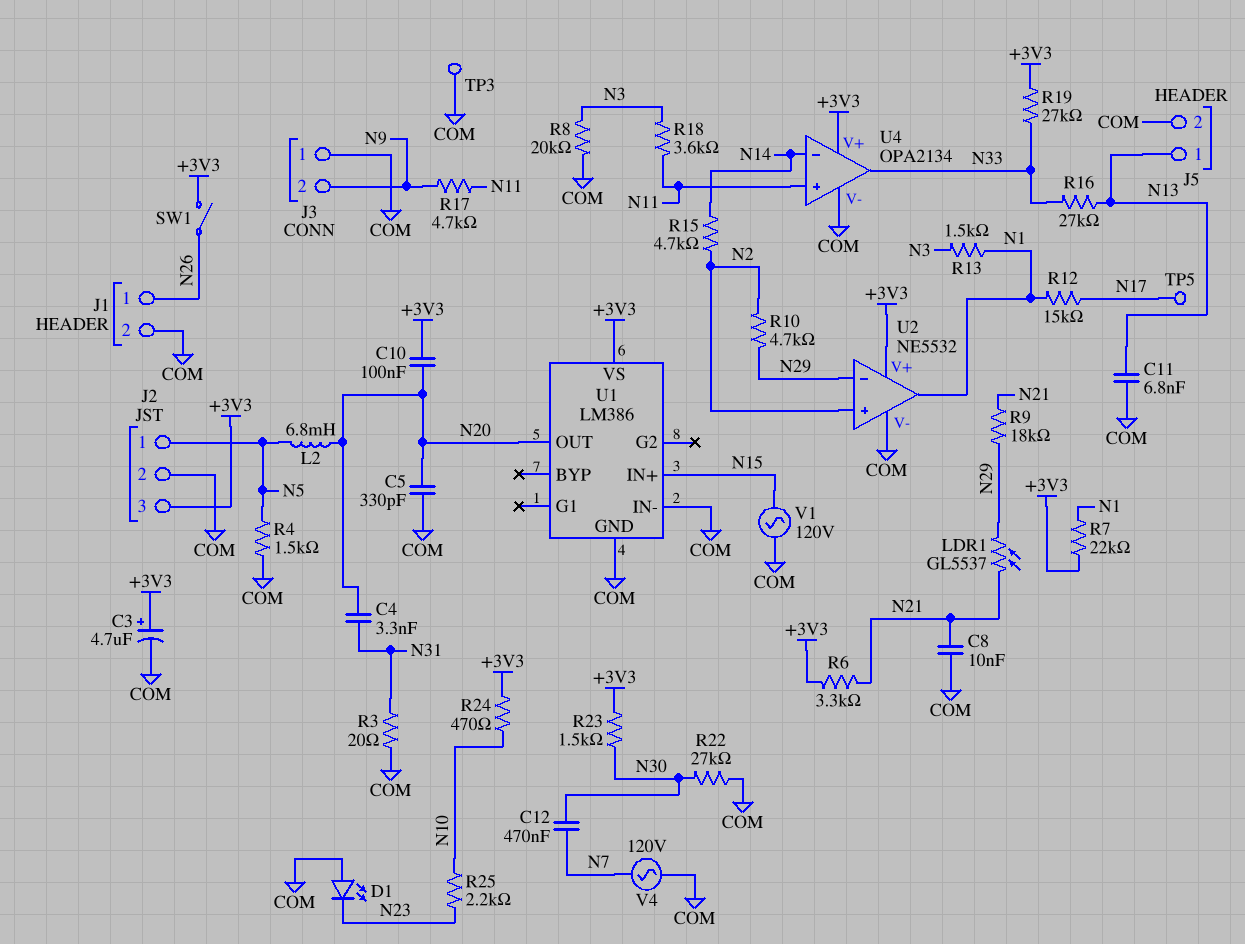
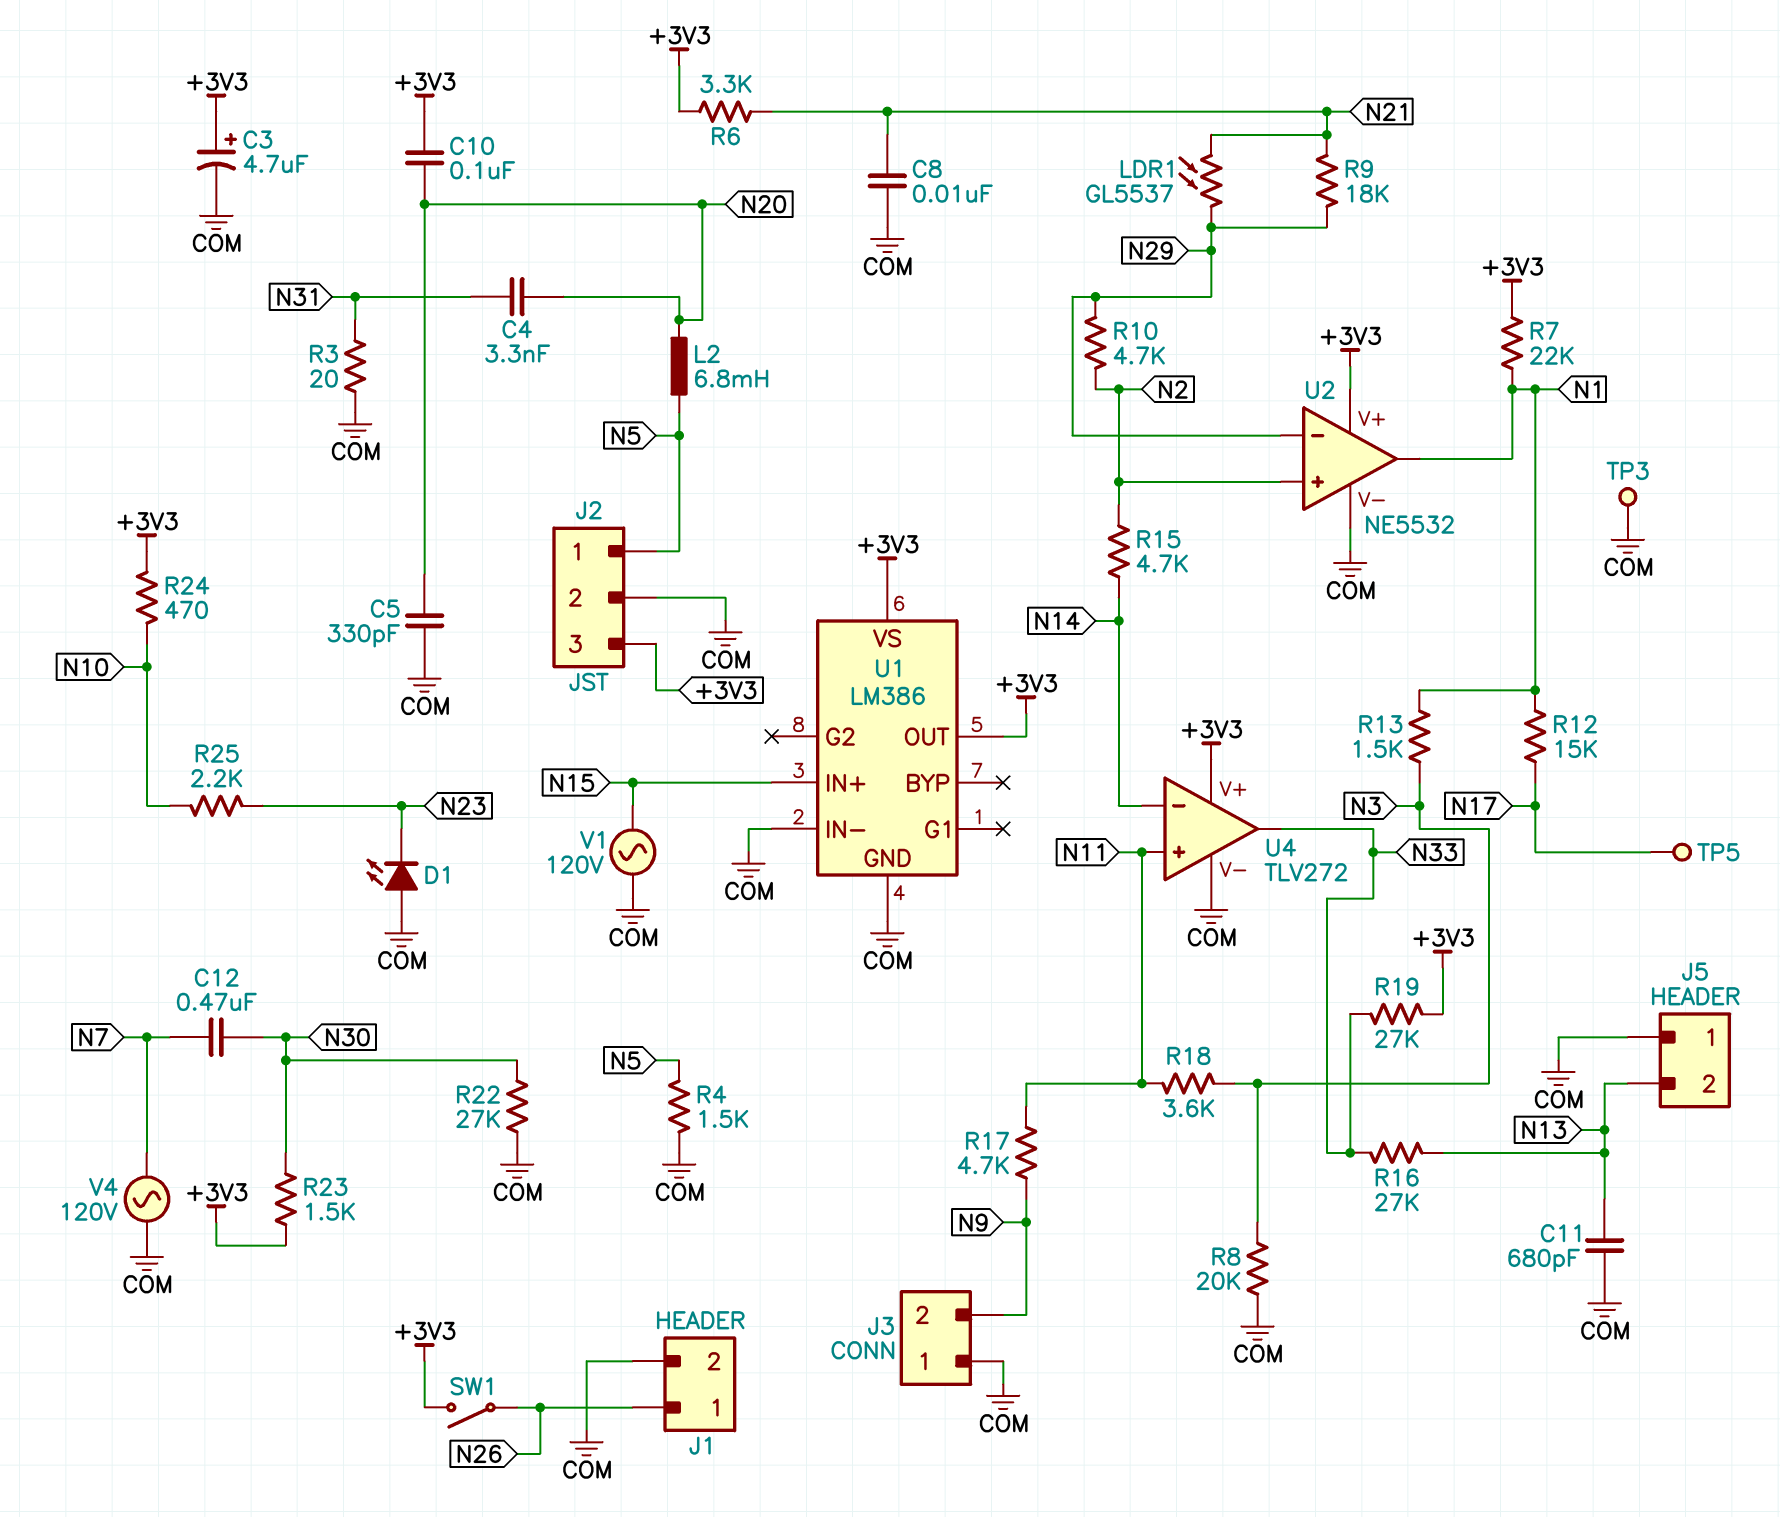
C11: 6.8nF (COM, N13) -> 680pF (COM, N13)
J5 pin 1: N13 -> COM
J5 pin 2: COM -> N13
U1 pin OUT: N20 -> +3V3
U4: OPA2134 -> TLV272

